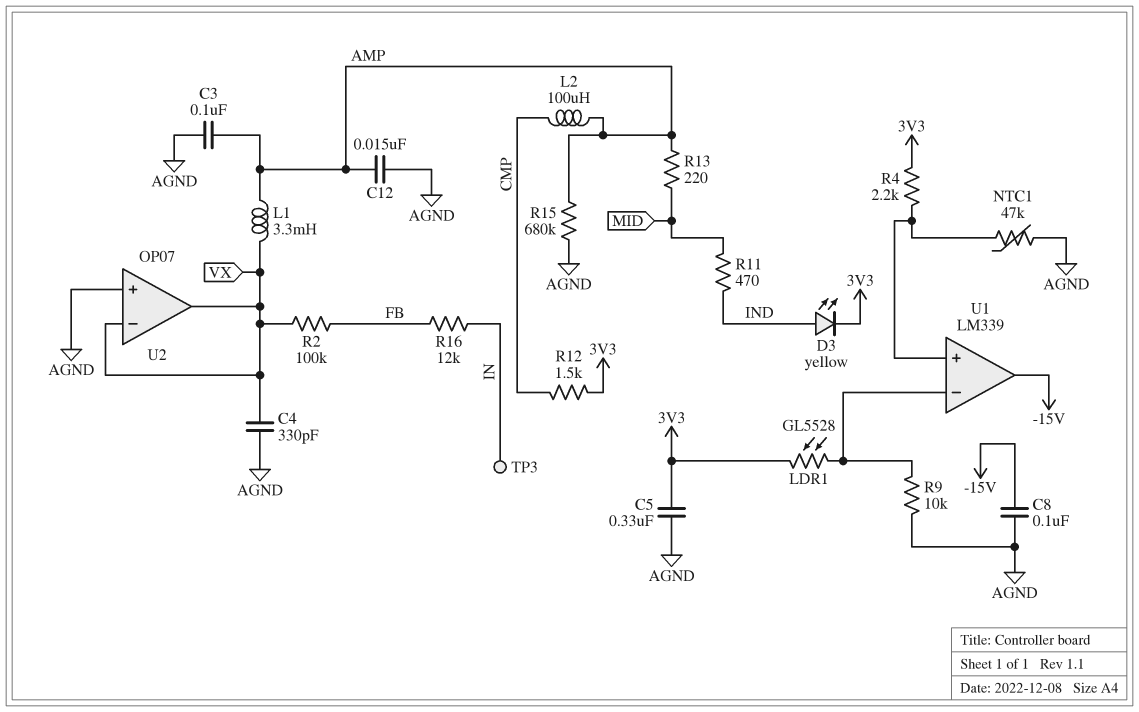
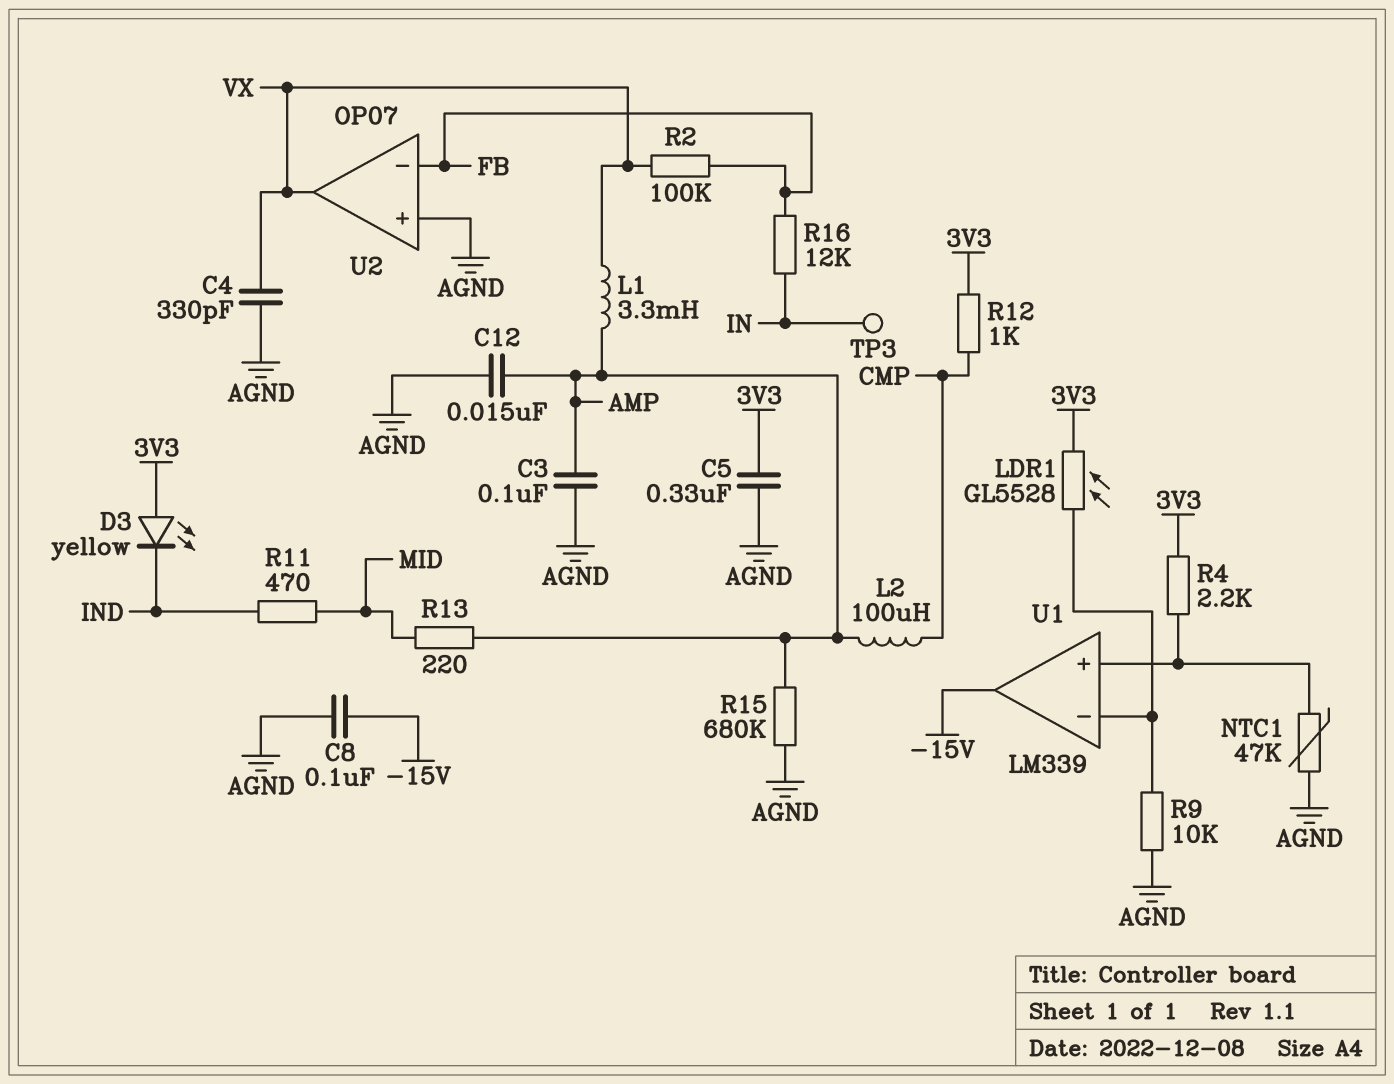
D3: LED yellow (A IND, K 3V3) -> LED yellow (A 3V3, K IND)
R12: 1.5k (3V3, CMP) -> 1k (3V3, CMP)
U2 pin in-: VX -> FB

